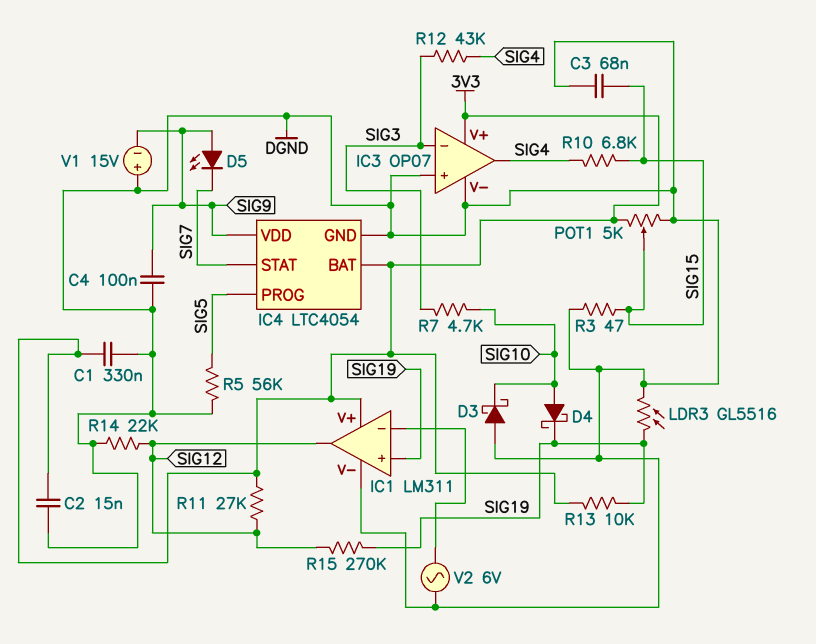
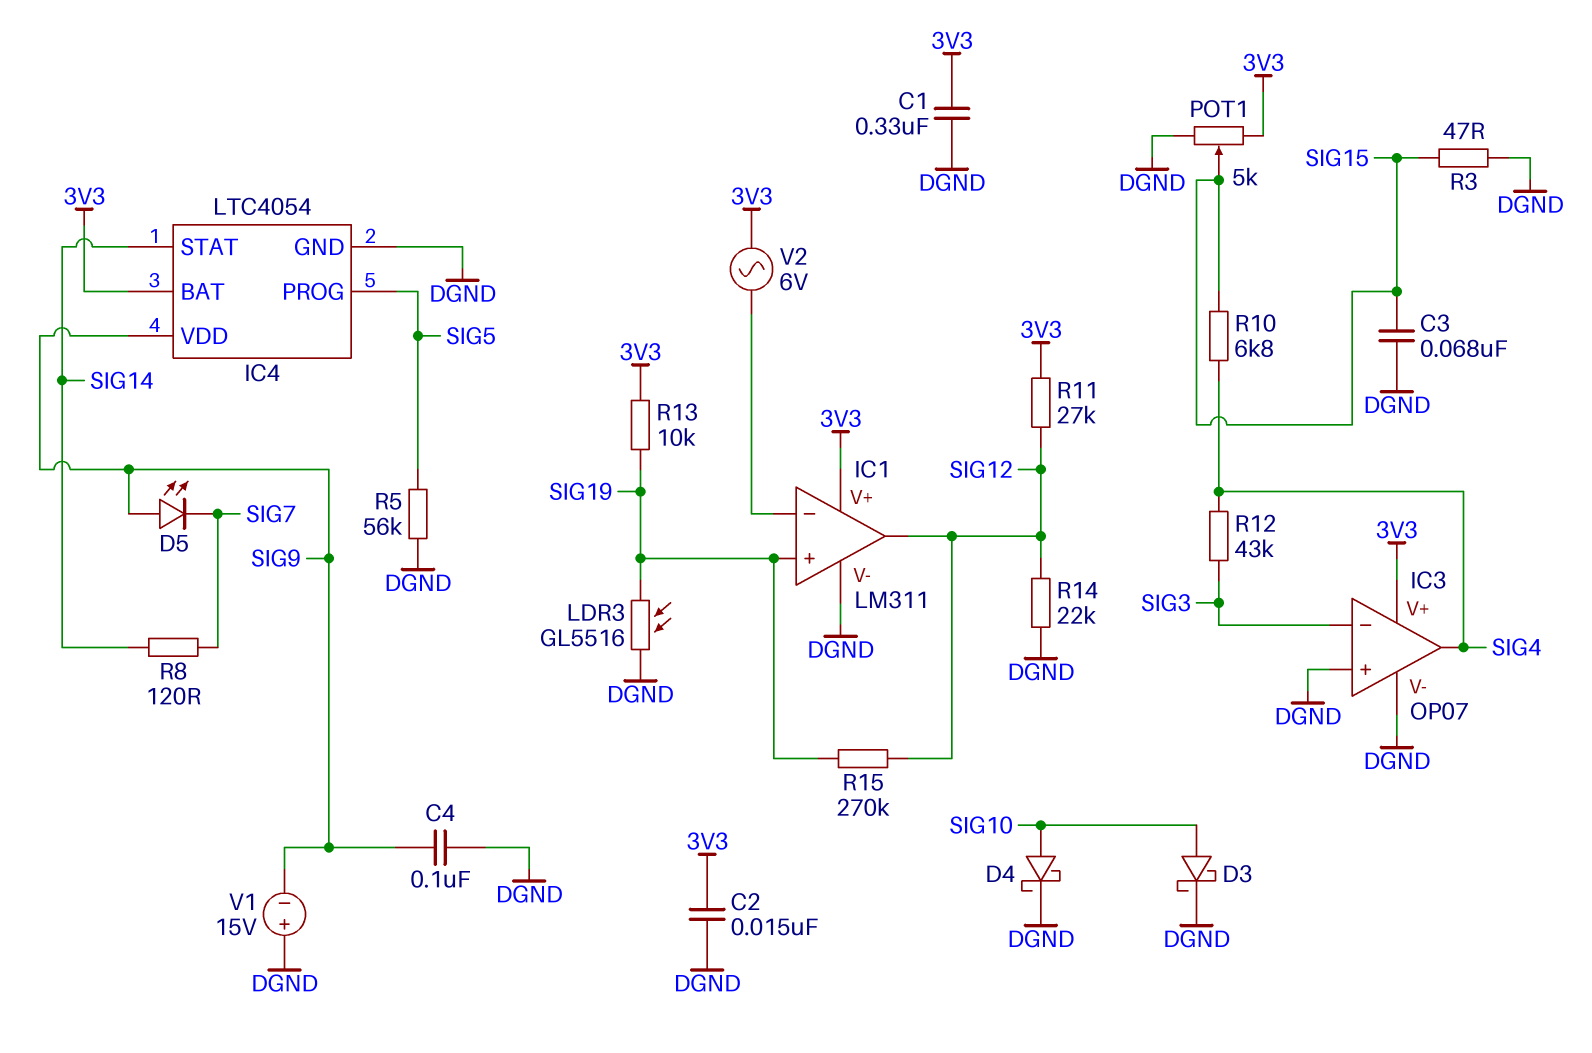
D3: schottky (A DGND, K SIG10) -> schottky (A SIG10, K DGND)
D4: schottky (A SIG10, K SIG19) -> schottky (A SIG10, K DGND)
IC4 pin STAT: SIG7 -> SIG14
R7: 4.7k (SIG3, SIG10) -> none
R8: none -> 120 (SIG7, SIG14)
V2: AC 6V (DGND, IC1/in-) -> AC 6V (3V3, IC1/in-)

